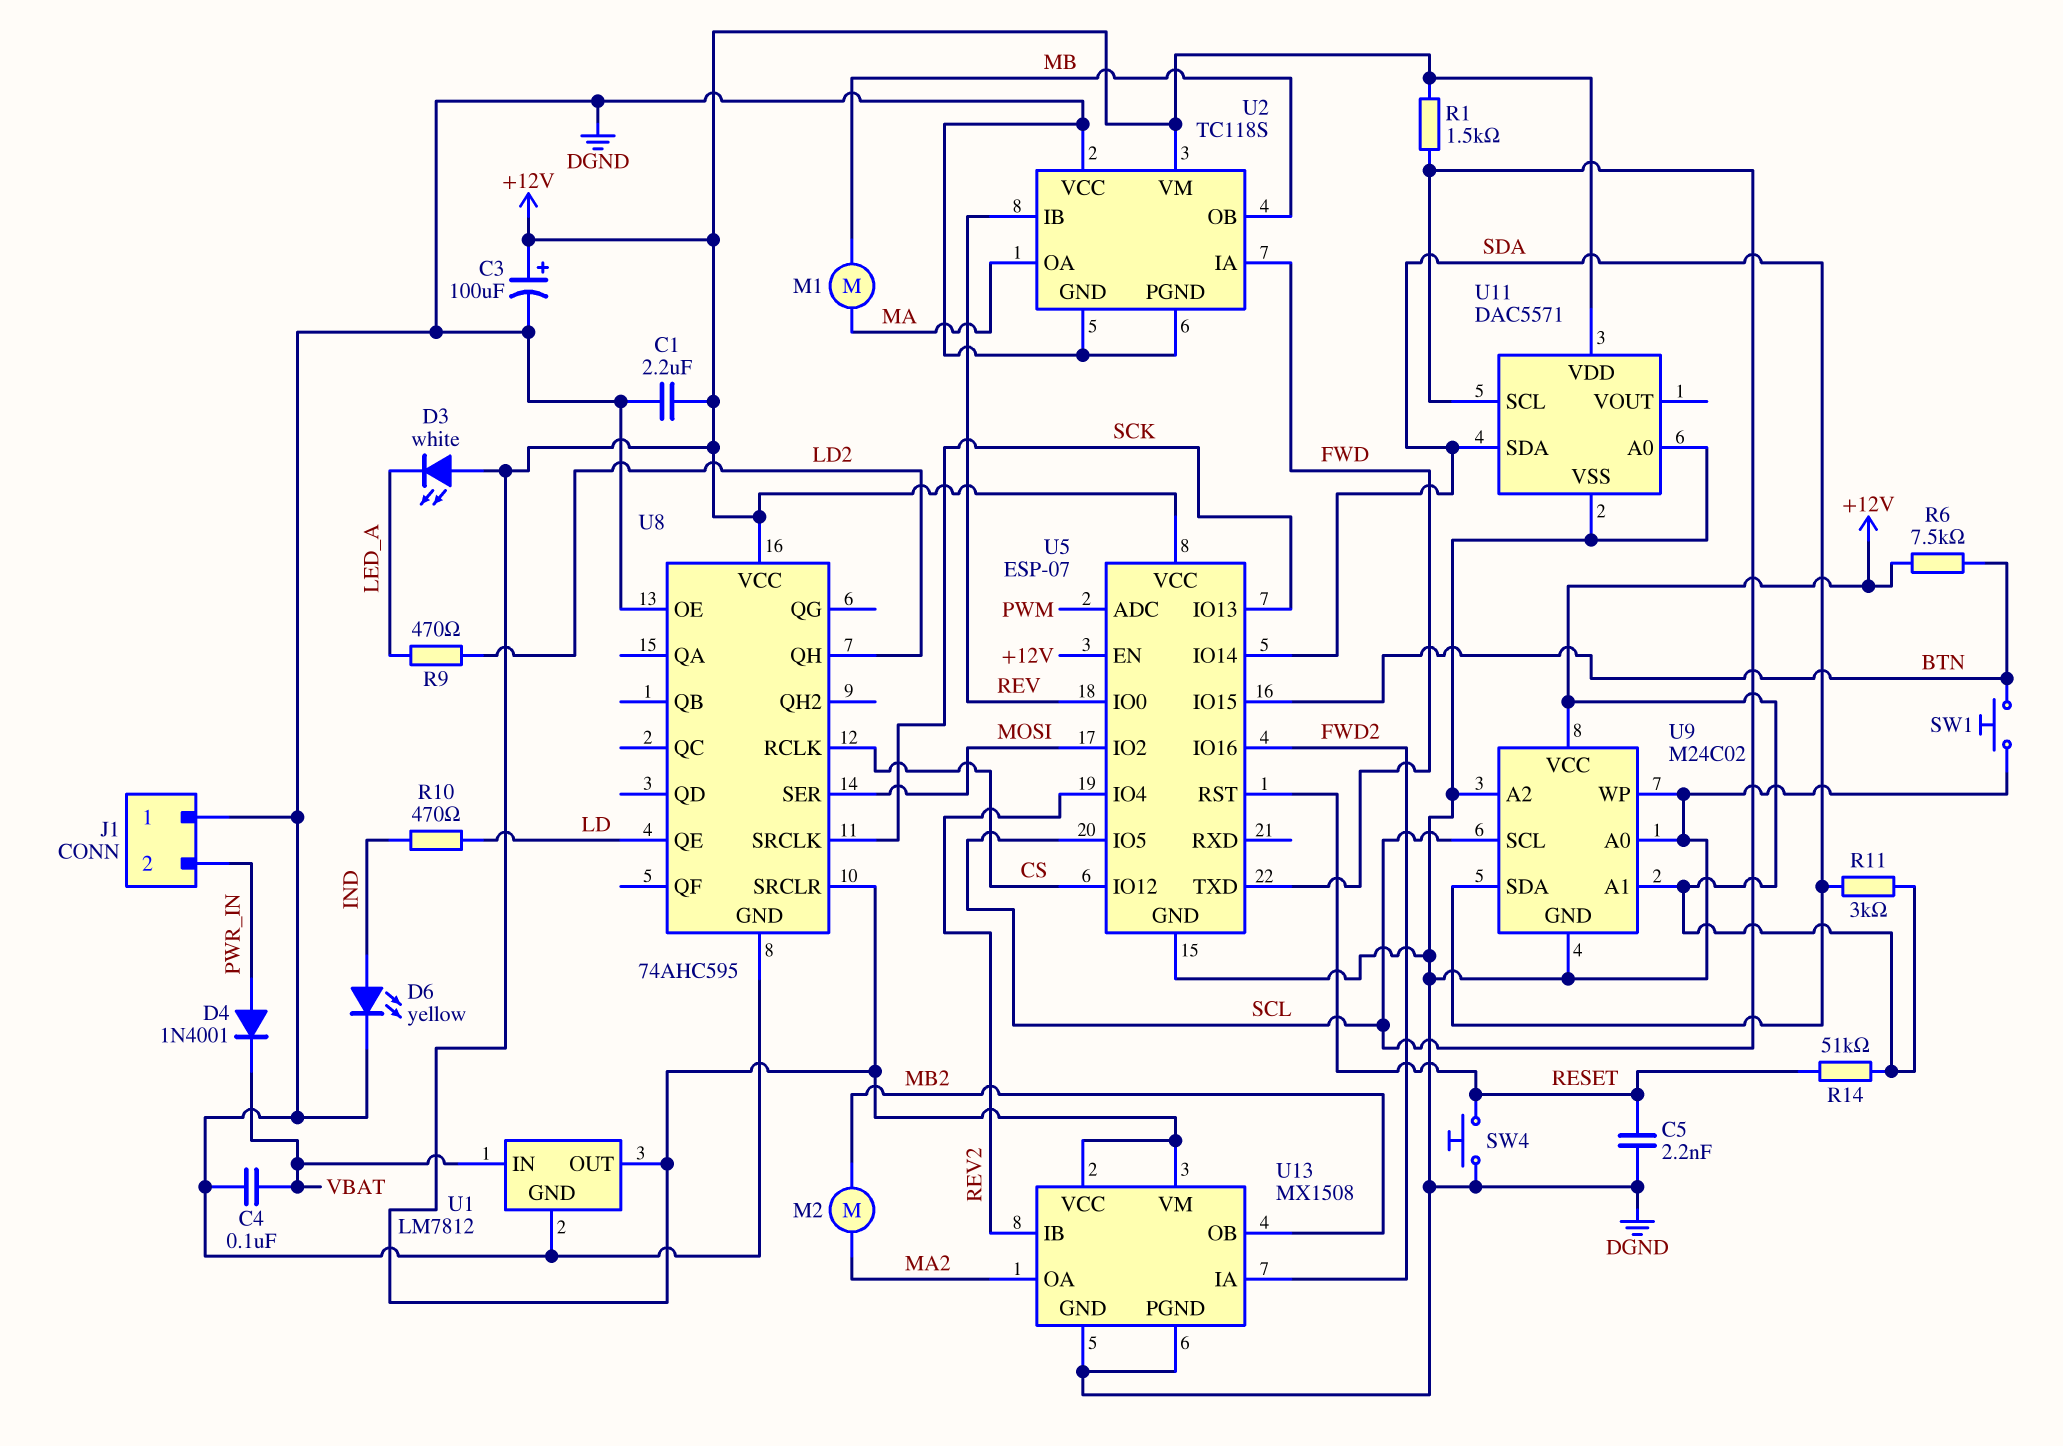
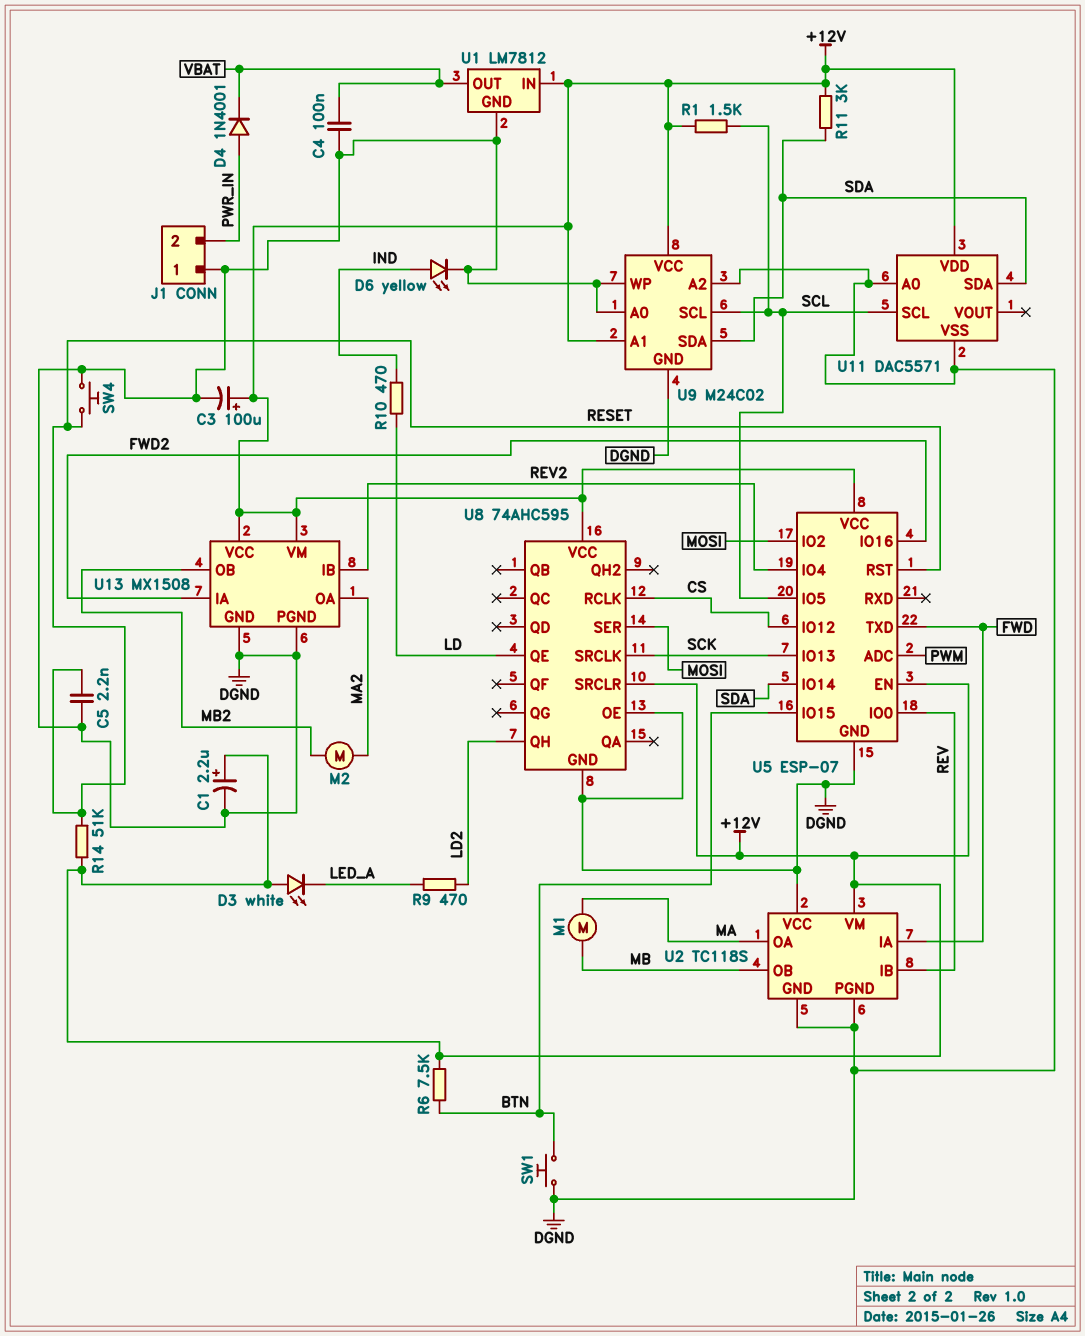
C1: 2.2uF (+12V, DGND) -> 2.2uF (plus +12V, minus DGND)
U1 pin IN: VBAT -> +12V
U1 pin OUT: +12V -> VBAT

